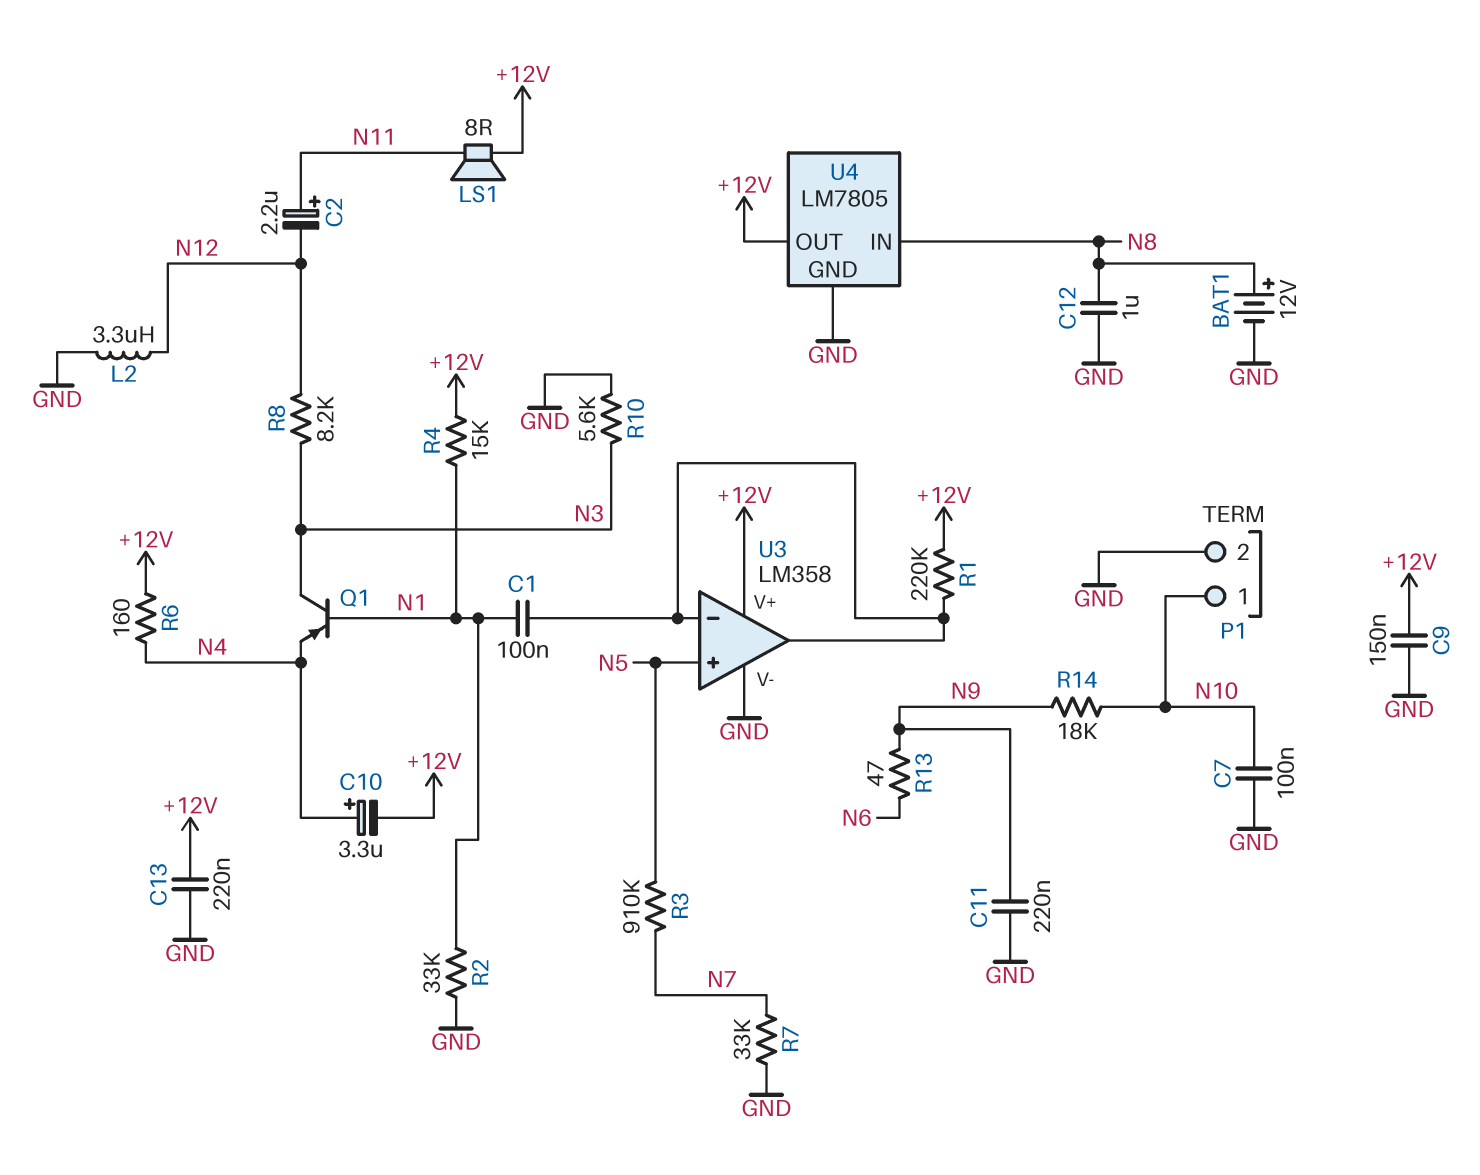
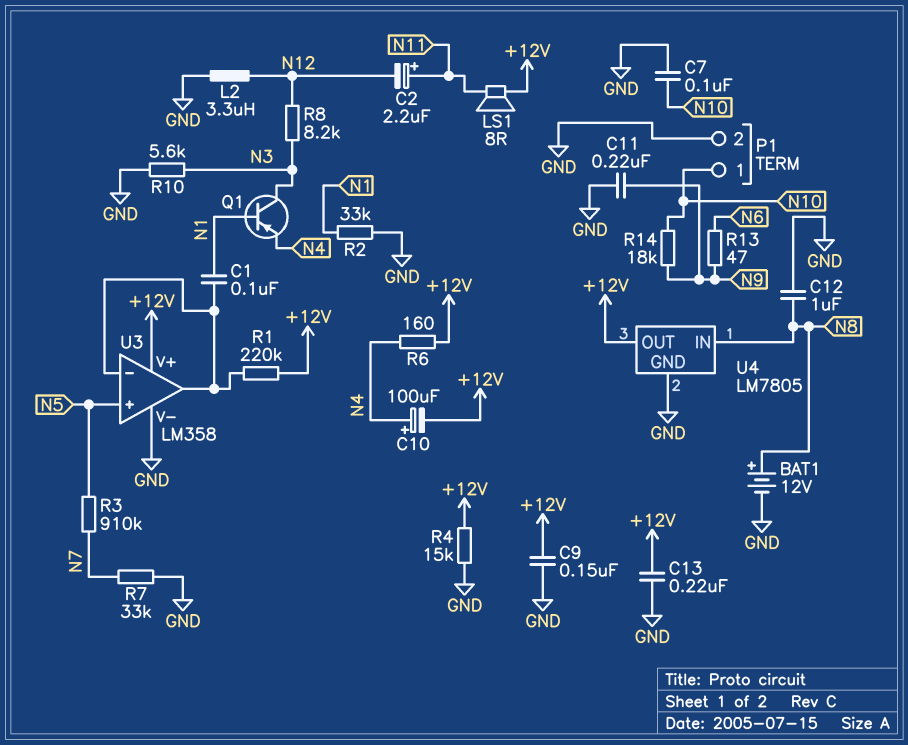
C10: 3.3uF (plus N4, minus +12V) -> 100uF (plus N4, minus +12V)
R4: 15k (+12V, N1) -> 15k (+12V, GND)

